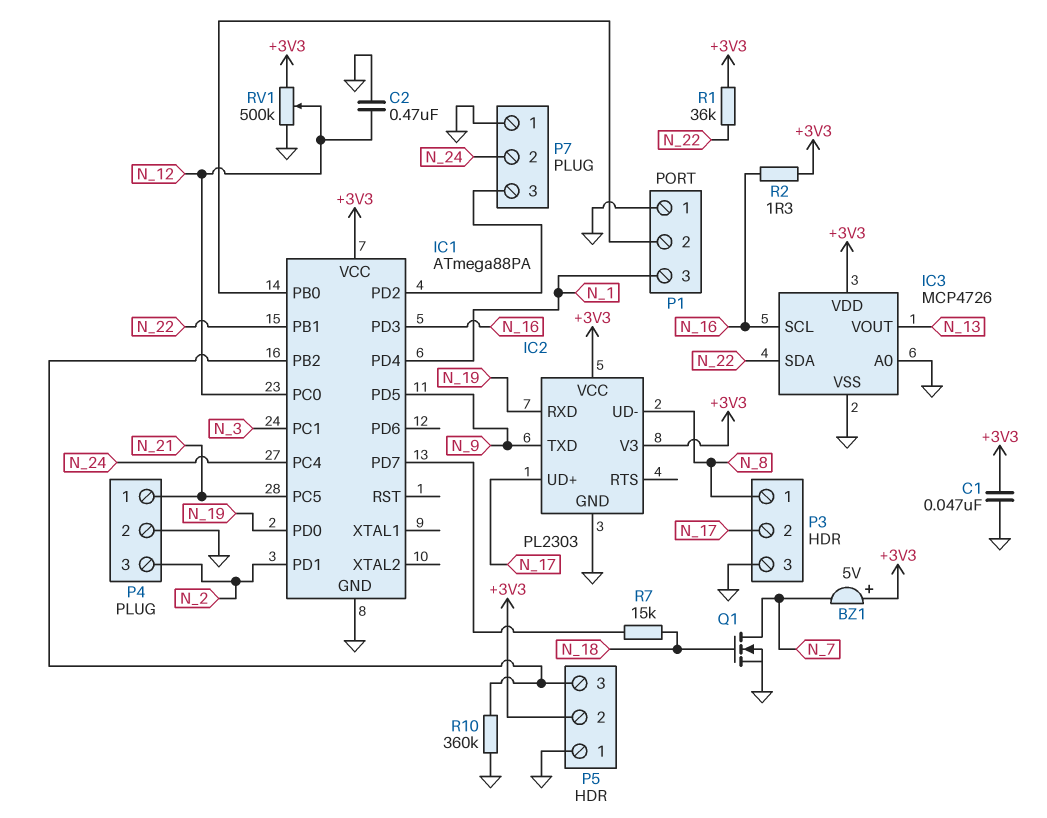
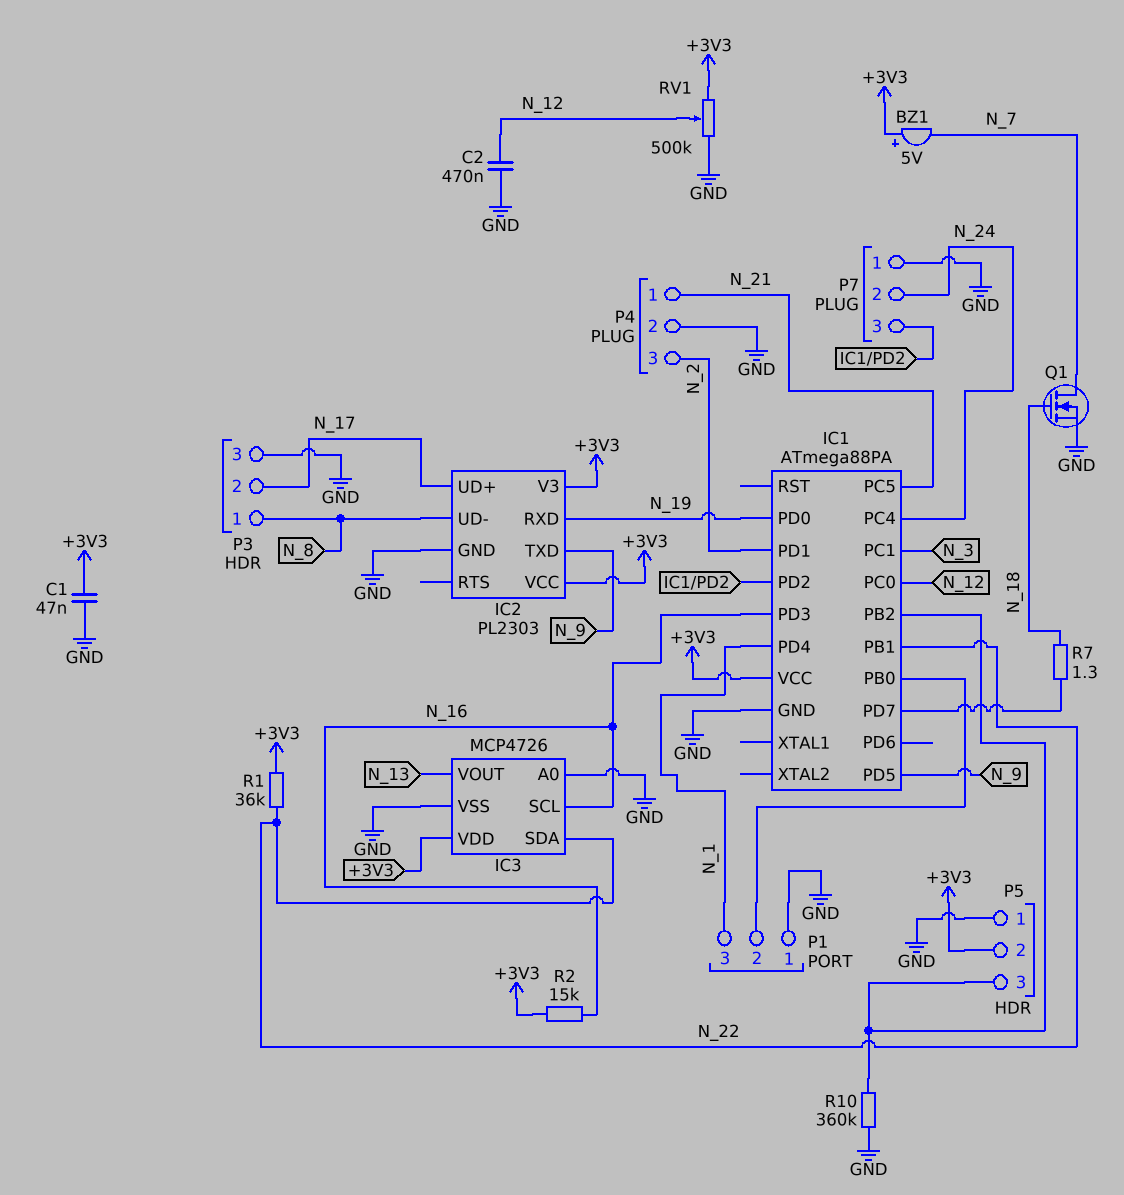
R2: 1.3 (+3V3, N_16) -> 15k (+3V3, N_16)
R7: 15k (IC1/PD7, N_18) -> 1.3 (IC1/PD7, N_18)

